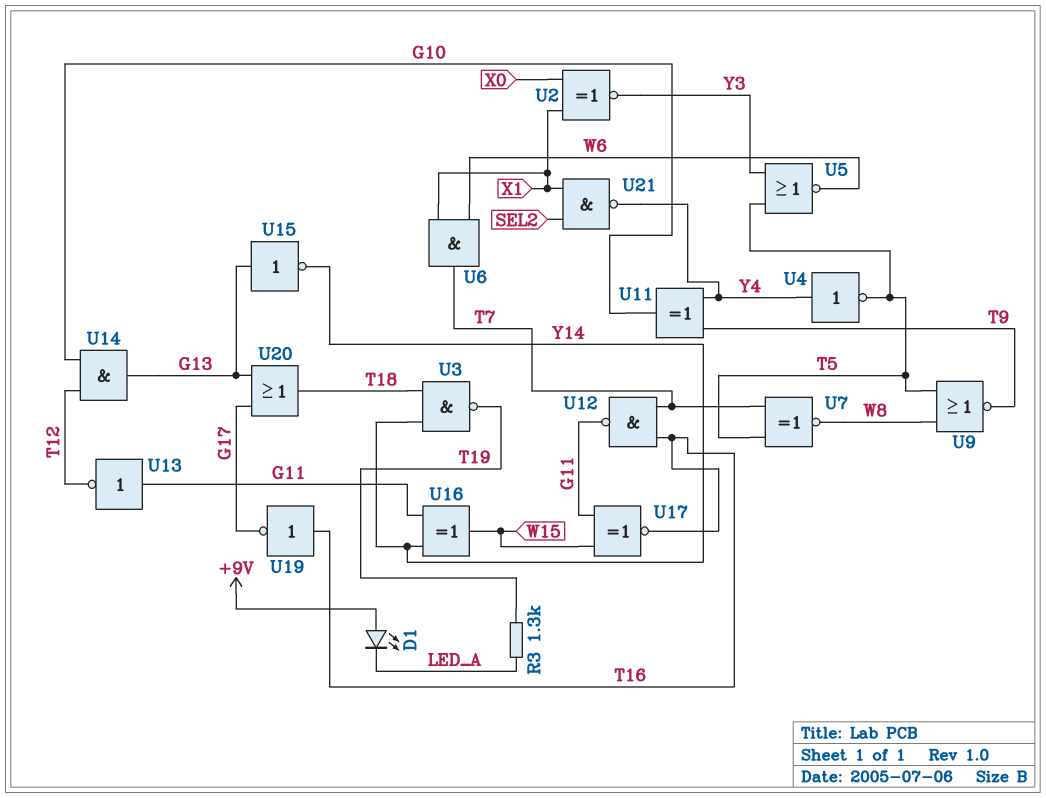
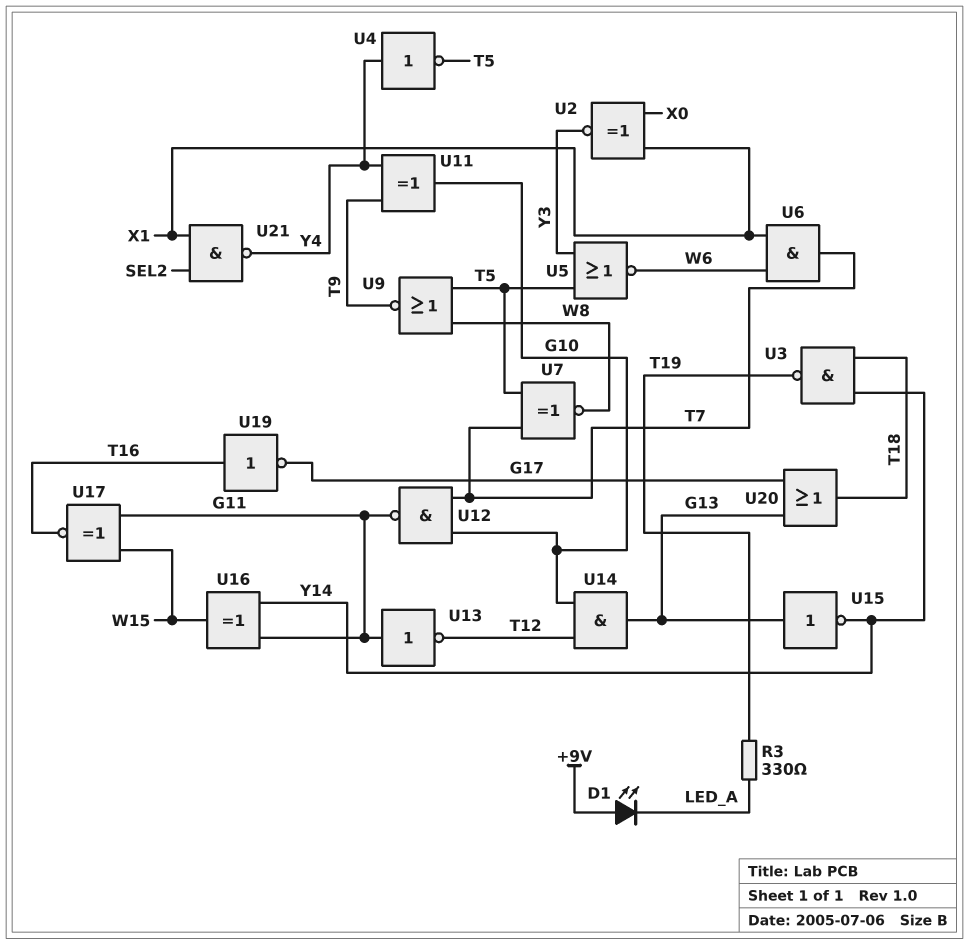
R3: 1.3k (LED_A, T19) -> 330 (LED_A, T19)
U12: NAND (in T7, in T16, out G11) -> NAND (in G10, in T7, out G11)

